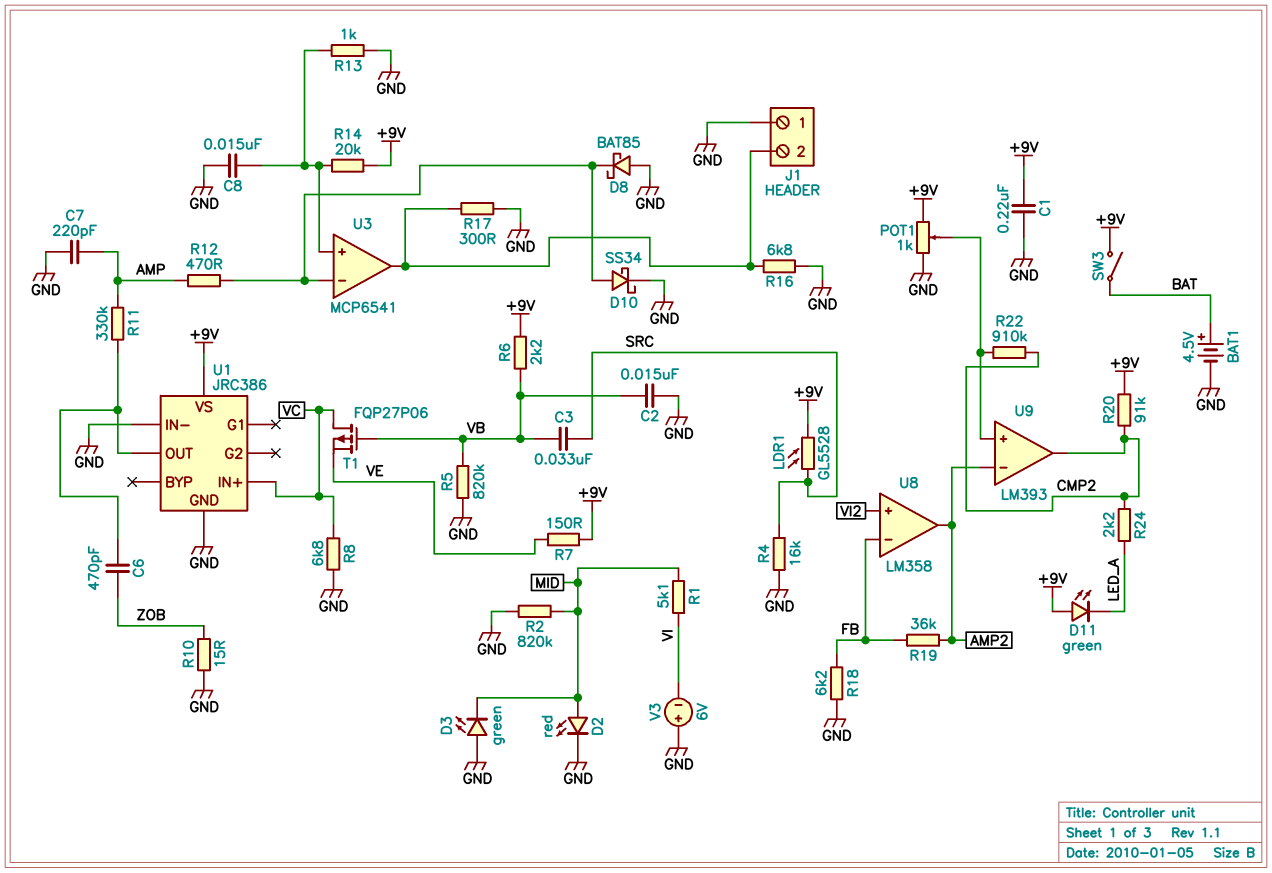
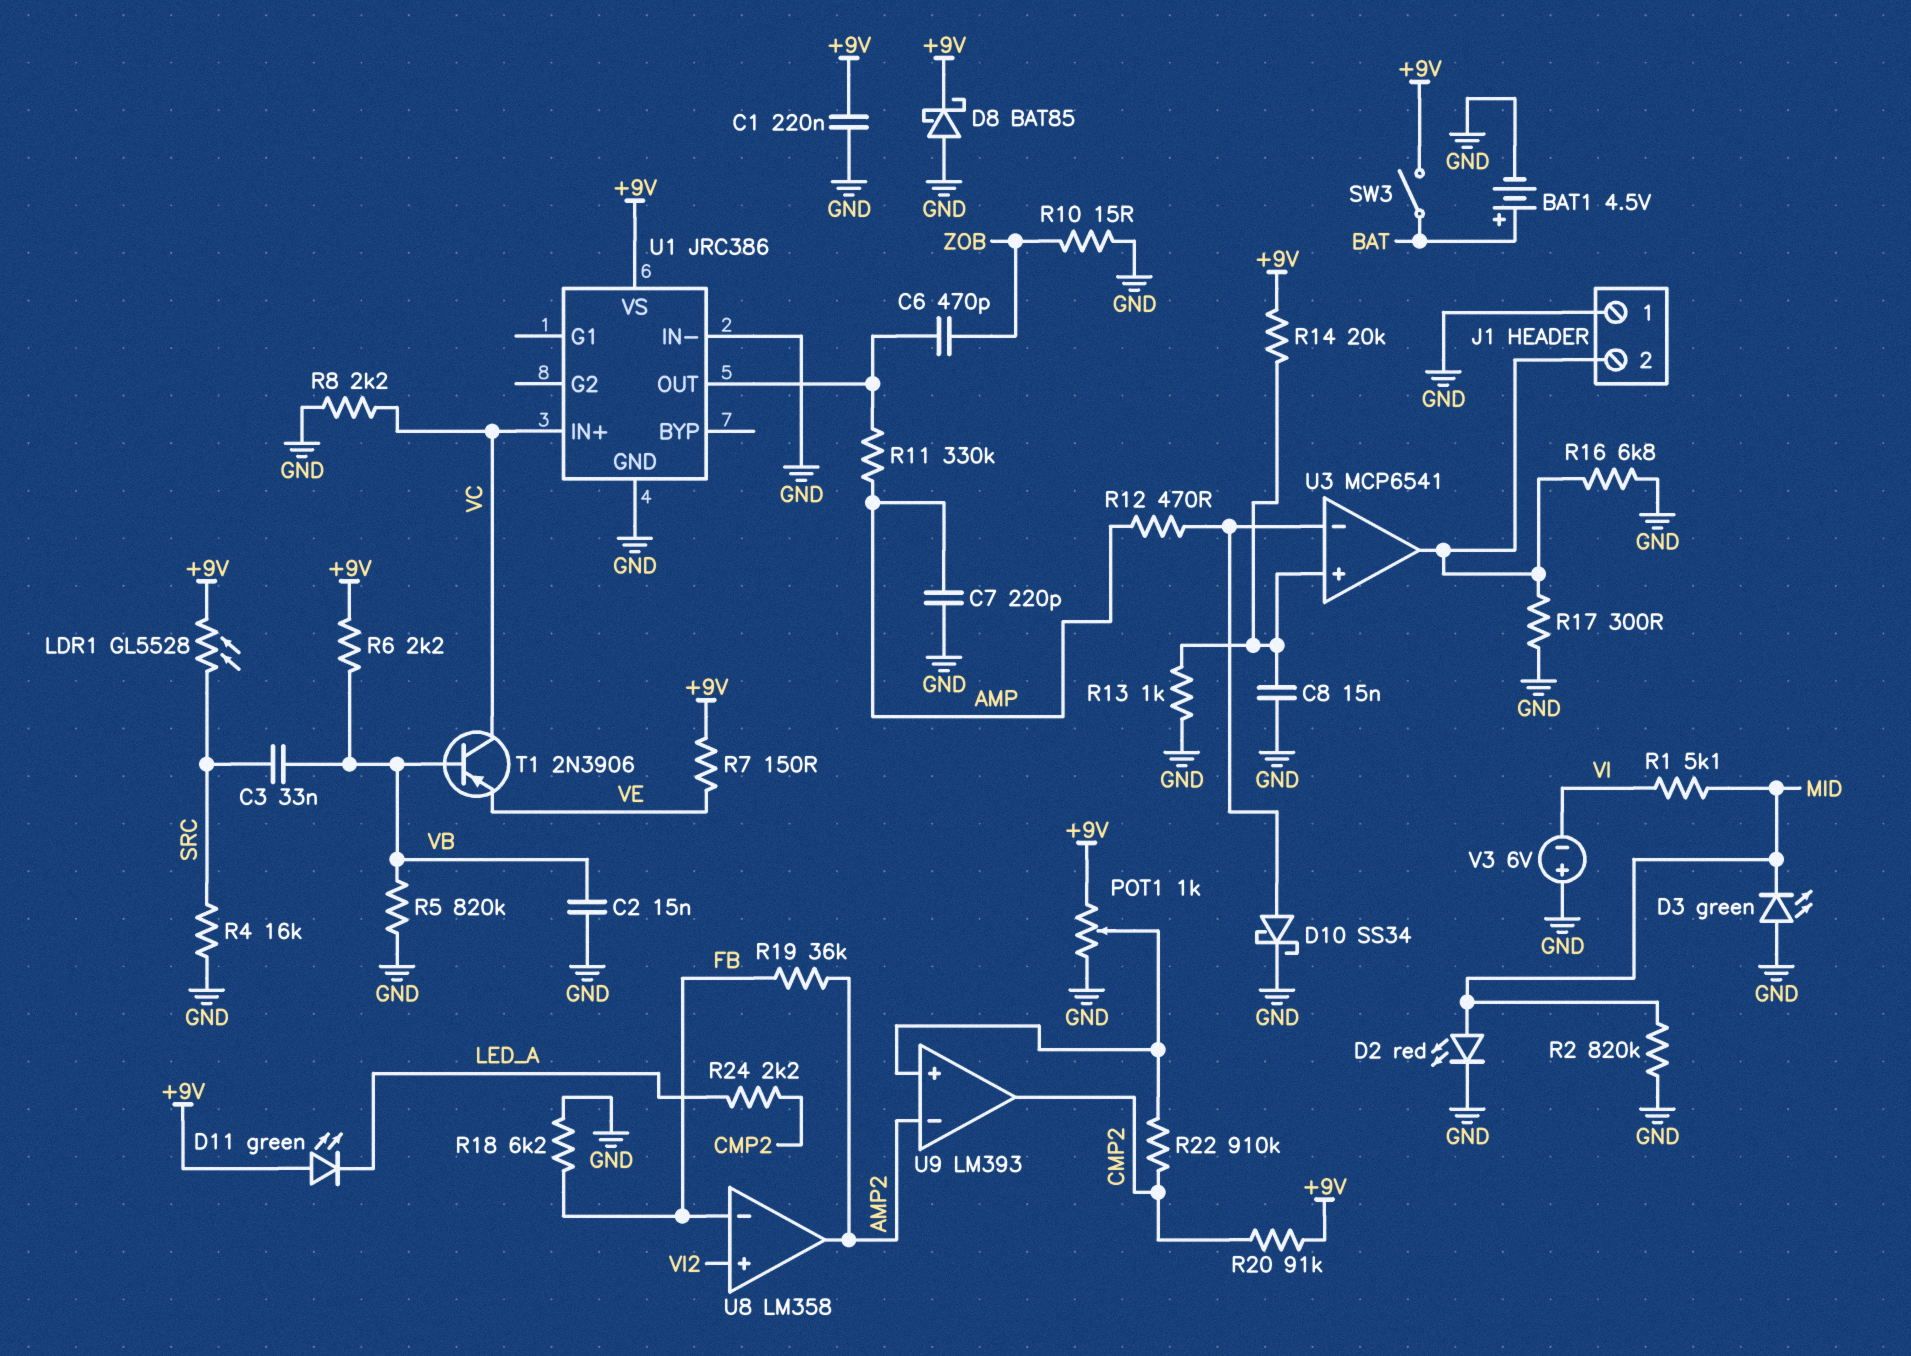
D8: schottky BAT85 (A GND, K U3/in-) -> schottky BAT85 (A GND, K +9V)
R8: 6.8k (GND, VC) -> 2.2k (GND, VC)
T1: PMOS FQP27P06 (G VB, D VC, S VE) -> PNP 2N3906 (B VB, C VC, E VE)

